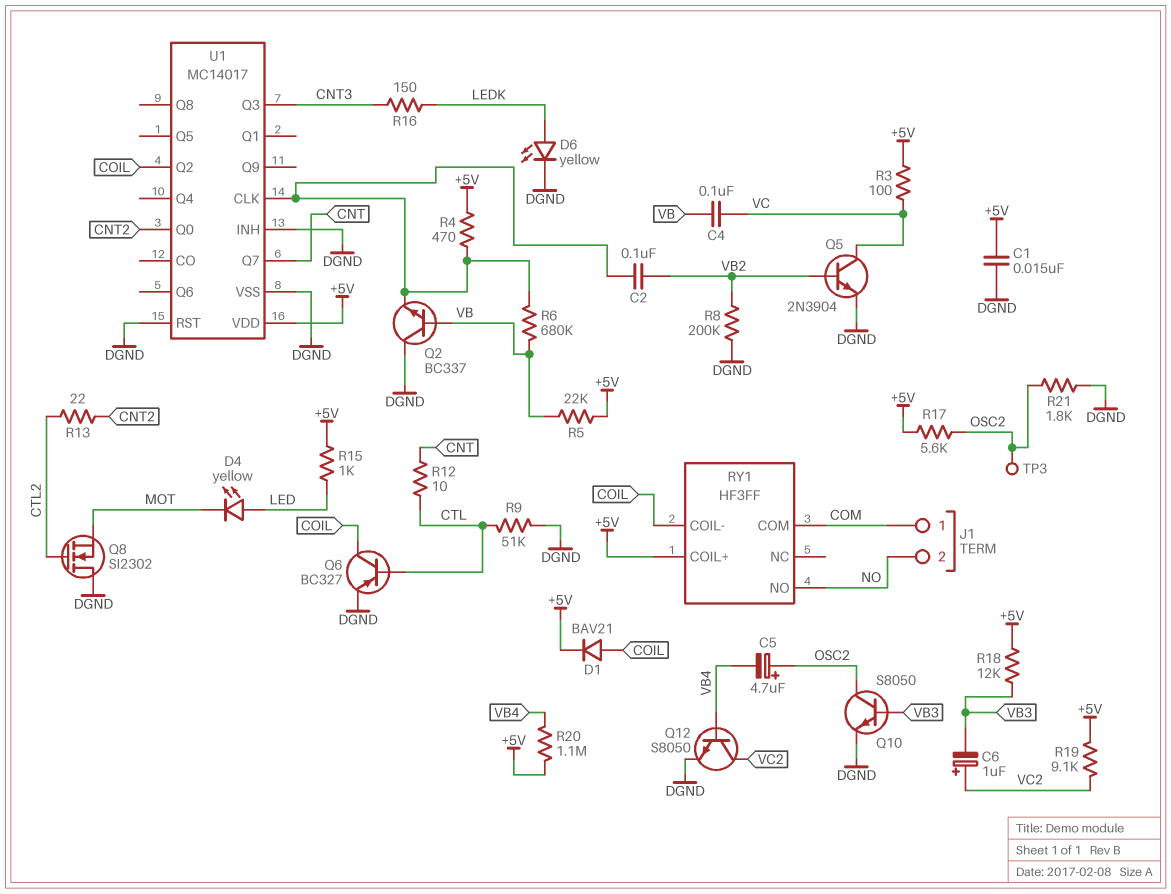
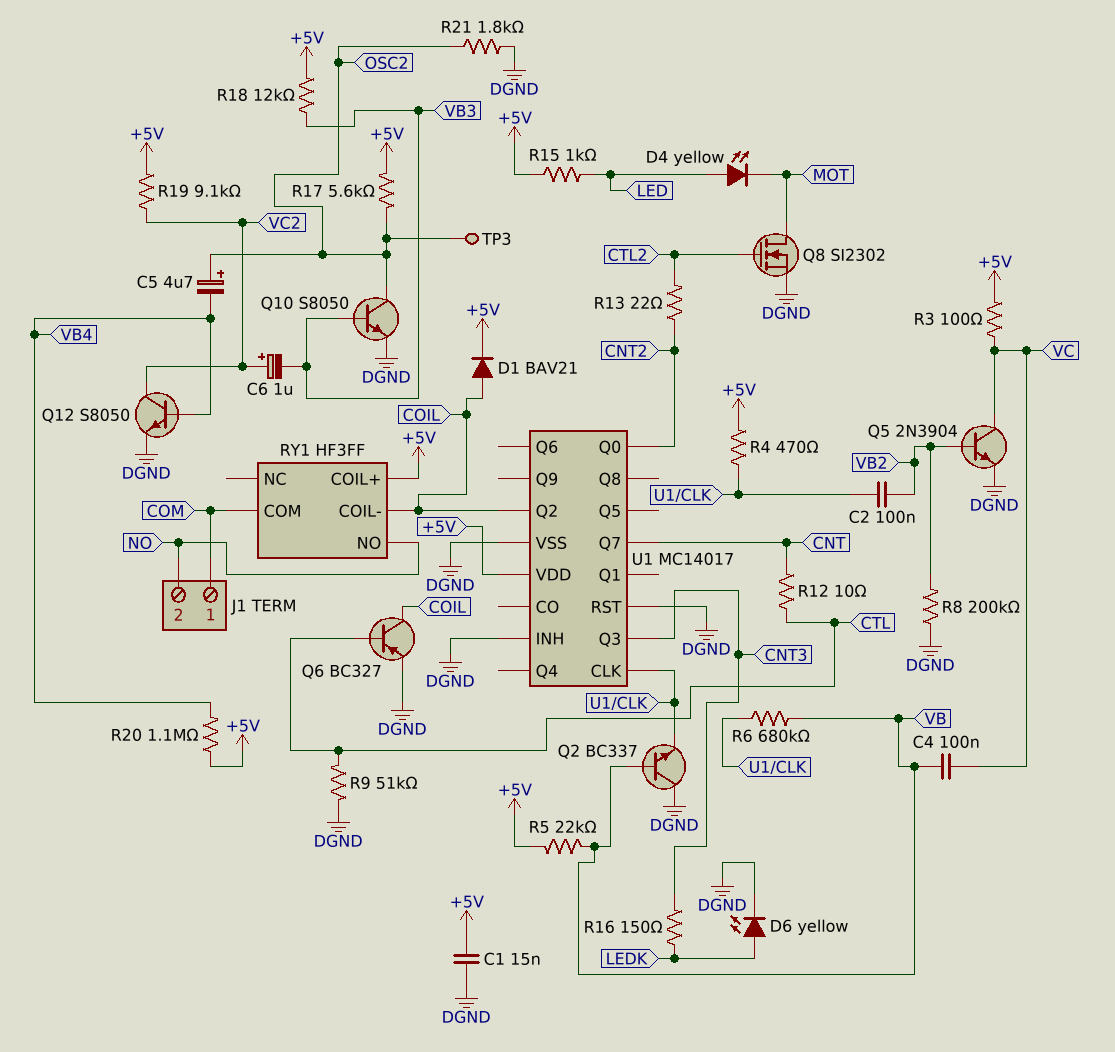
Q8: NMOS SI2302 (G CTL2, D DGND, S MOT) -> NMOS SI2302 (G CTL2, D MOT, S DGND)

